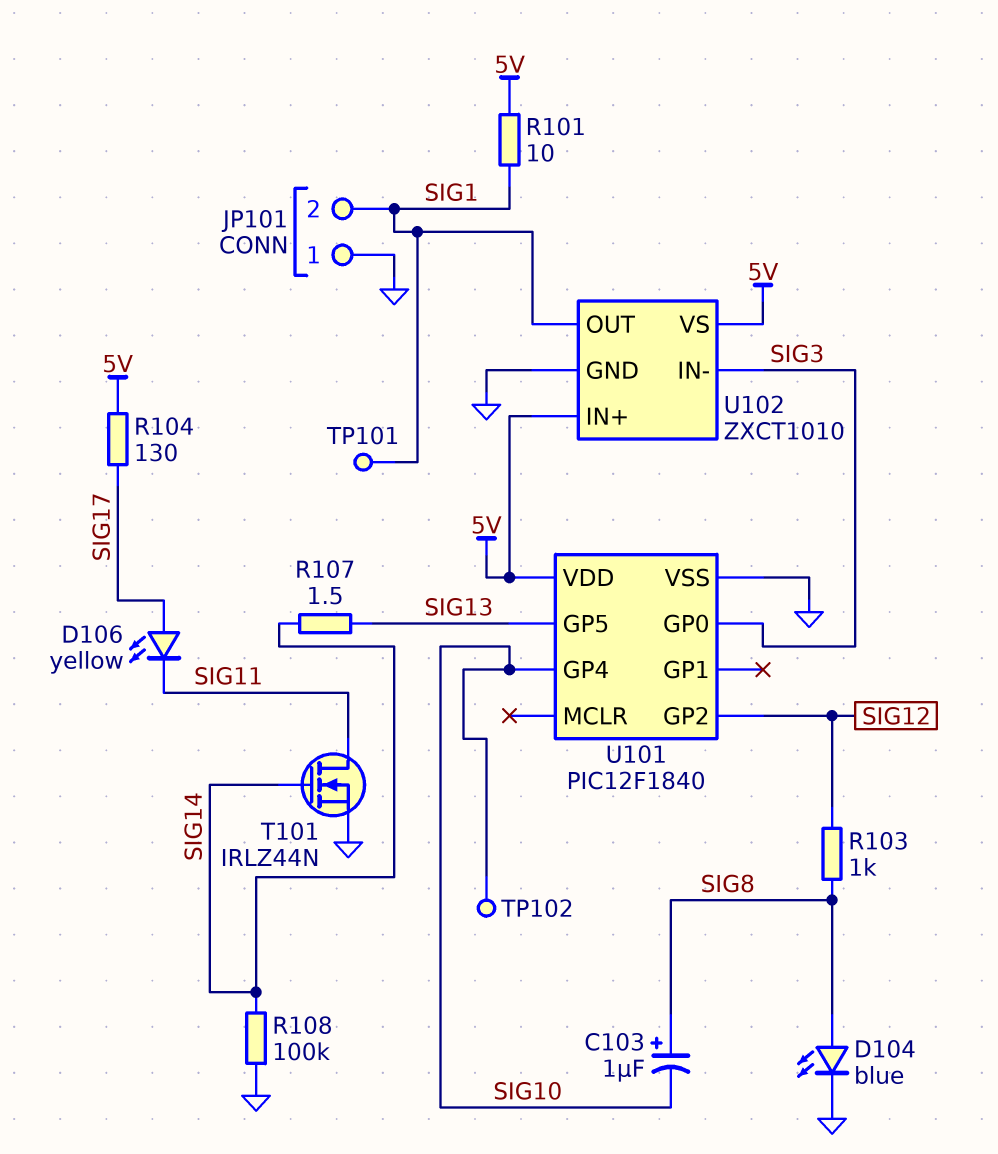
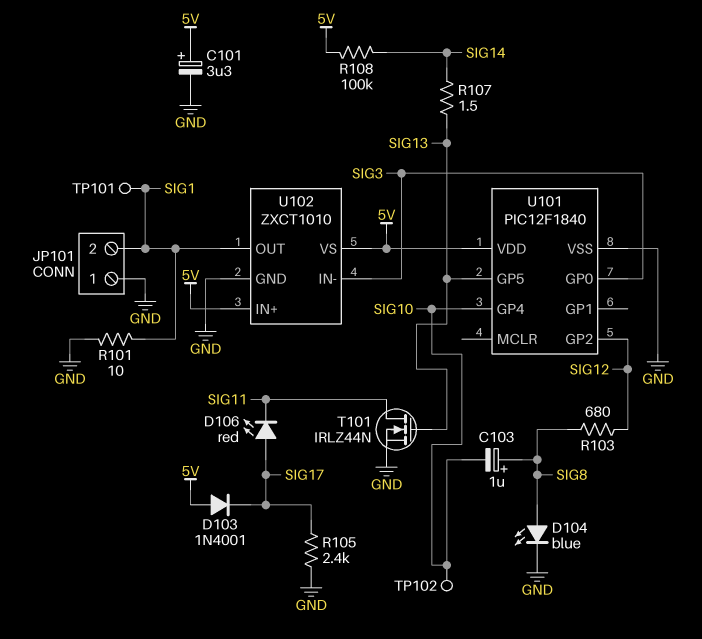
C101: none -> 3.3uF (plus 5V, minus GND)
D103: none -> diode 1N4001 (A 5V, K SIG17)
D106: LED yellow (A SIG17, K SIG11) -> LED red (A SIG17, K SIG11)
R101: 10 (5V, SIG1) -> 10 (GND, SIG1)
R103: 1k (SIG8, SIG12) -> 680 (SIG8, SIG12)
R104: 130 (5V, SIG17) -> none
R105: none -> 2.4k (GND, SIG17)
R108: 100k (GND, SIG14) -> 100k (5V, SIG14)
T101: NMOS IRLZ44N (G SIG14, D SIG11, S GND) -> NMOS IRLZ44N (G SIG13, D SIG11, S GND)

